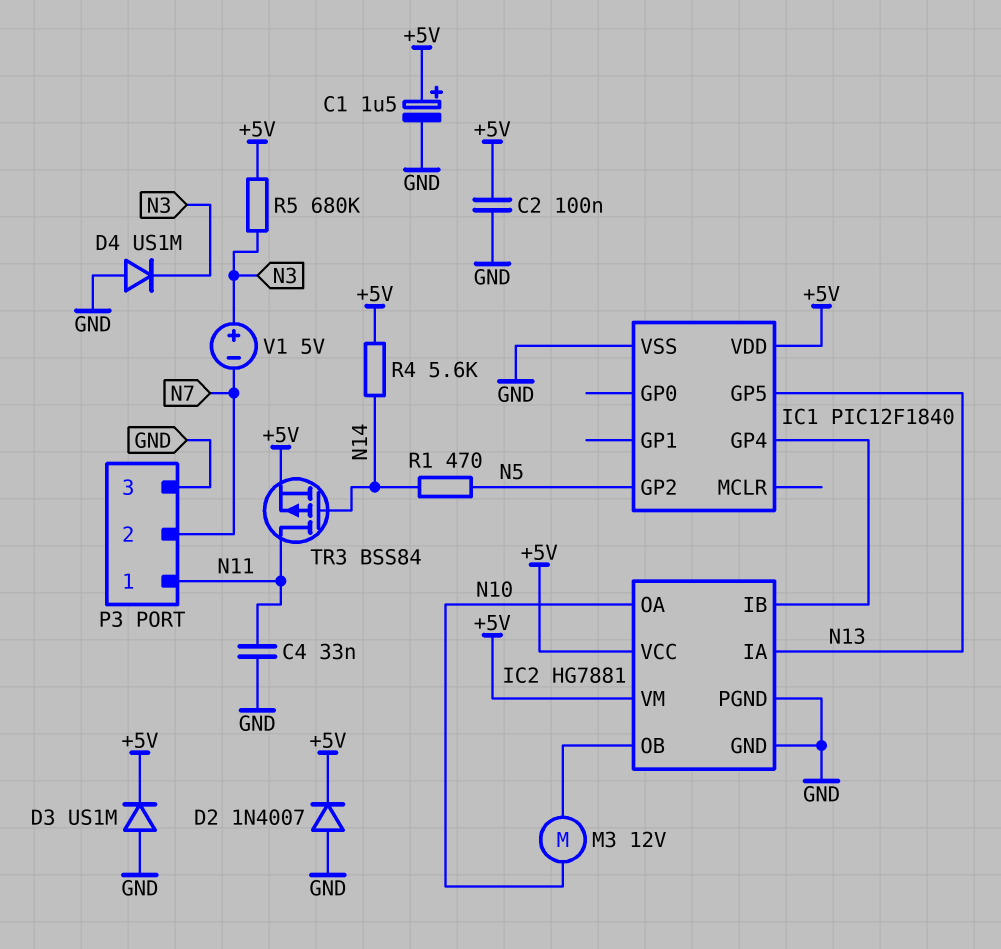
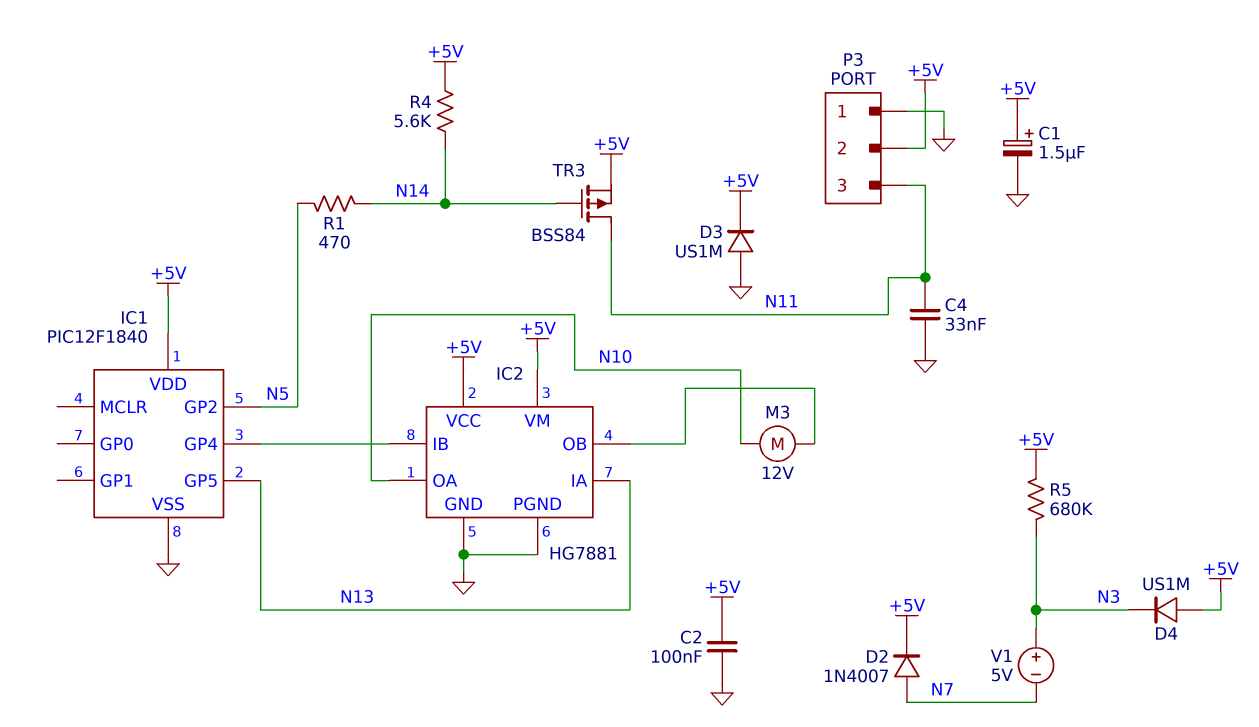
D2: diode 1N4007 (A GND, K +5V) -> diode 1N4007 (A N7, K +5V)
D4: diode US1M (A GND, K N3) -> diode US1M (A +5V, K N3)
P3 pin 1: N11 -> GND
P3 pin 2: N7 -> +5V
P3 pin 3: GND -> N11

